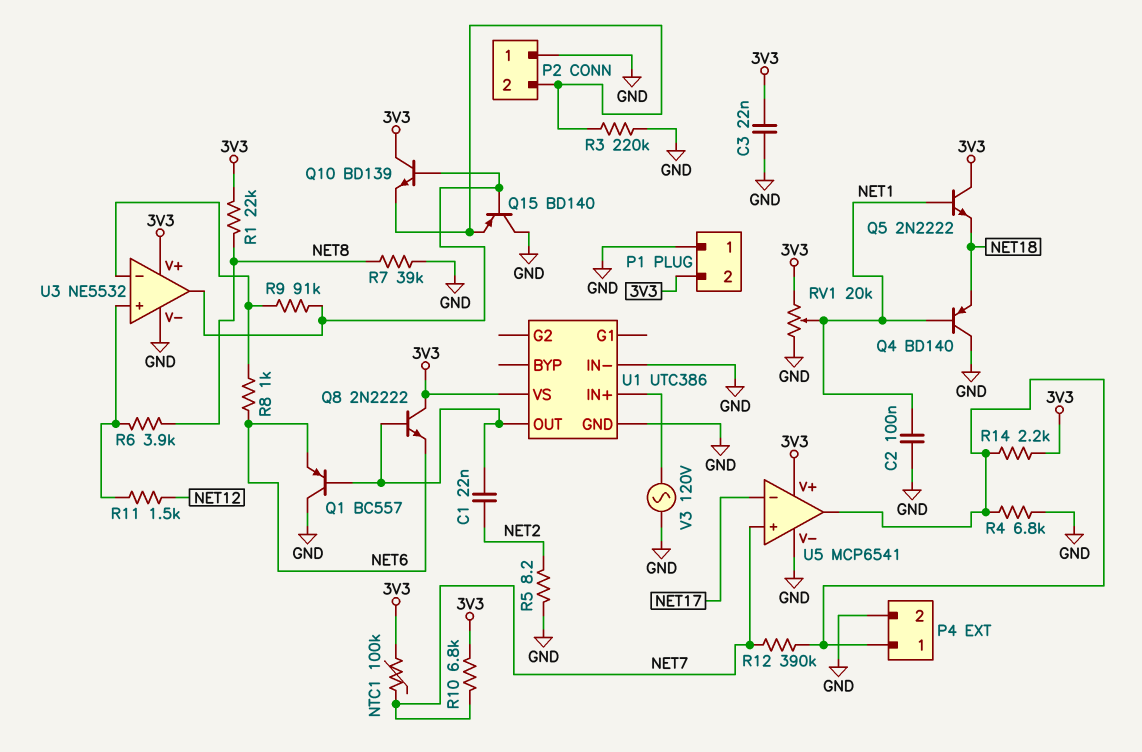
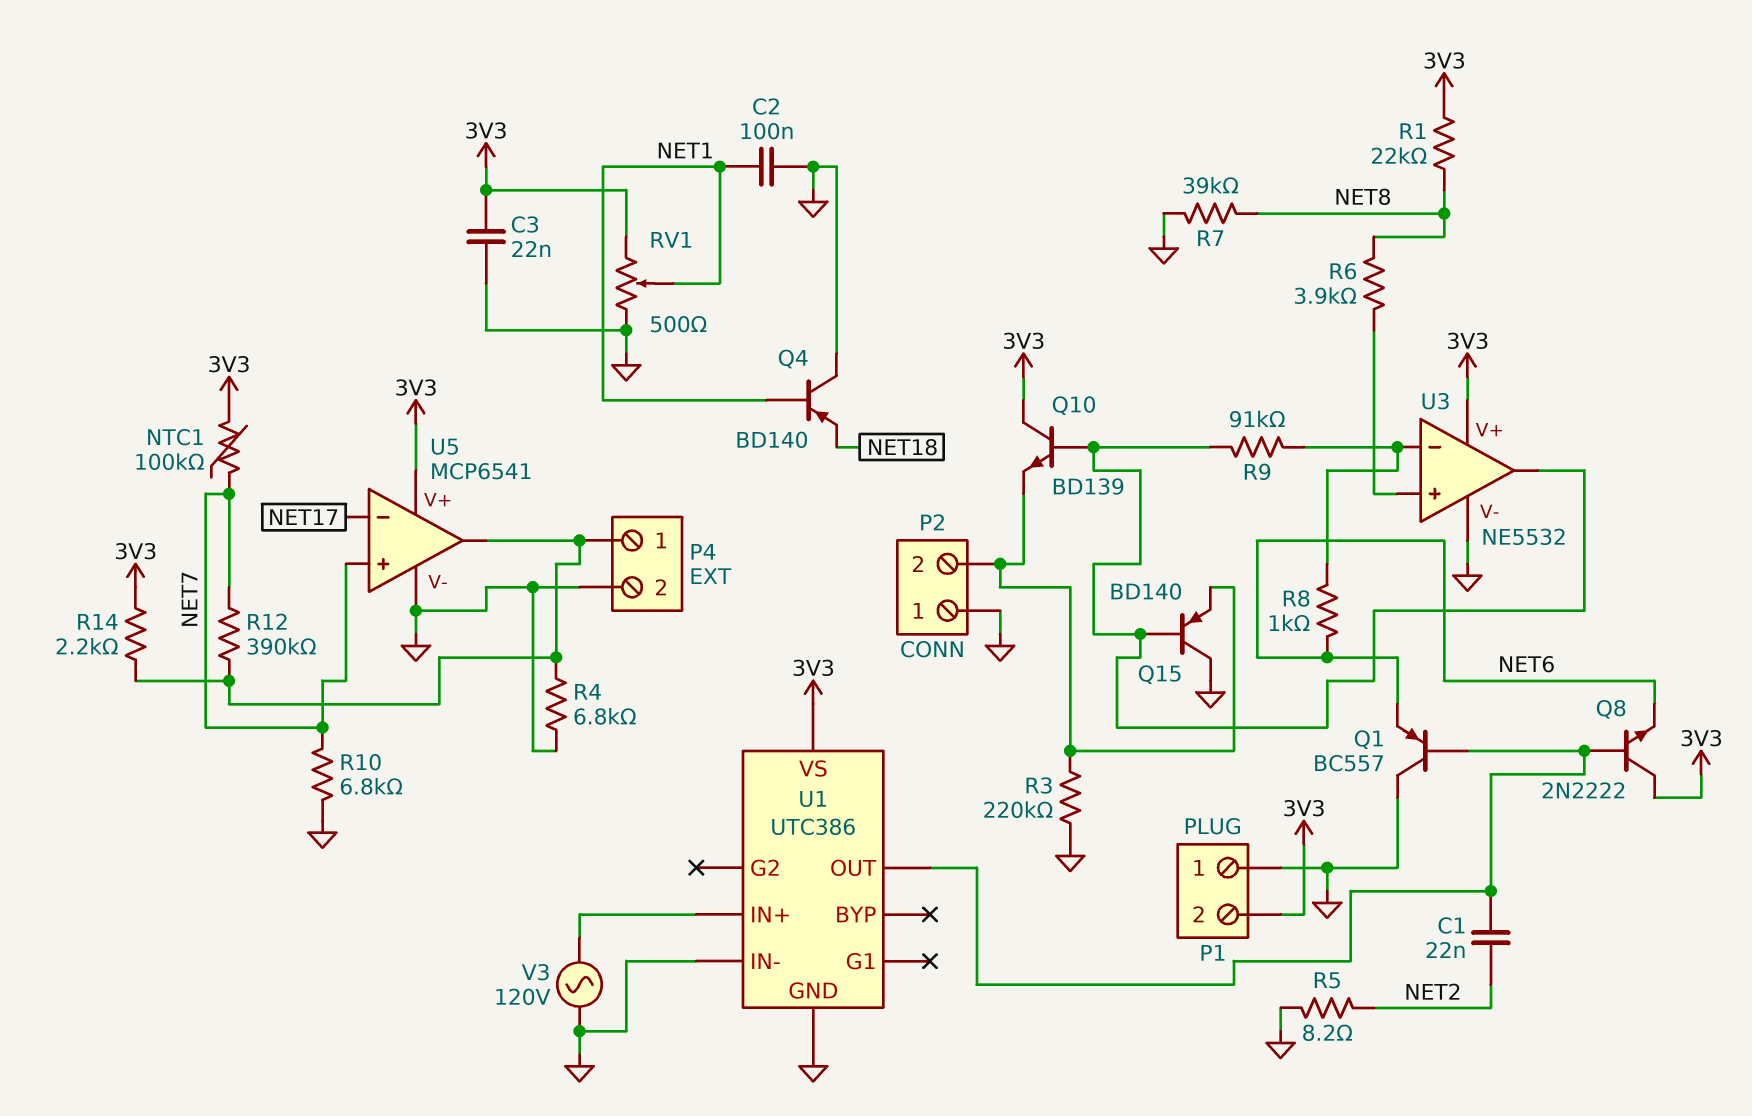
Q5: NPN 2N2222 (B NET1, C 3V3, E NET18) -> none
R10: 6.8k (3V3, NET7) -> 6.8k (GND, NET7)
R11: 1.5k (NET12, U3/in+) -> none
RV1: 20k (3V3, GND, wiper NET1) -> 500 (3V3, GND, wiper NET1)

